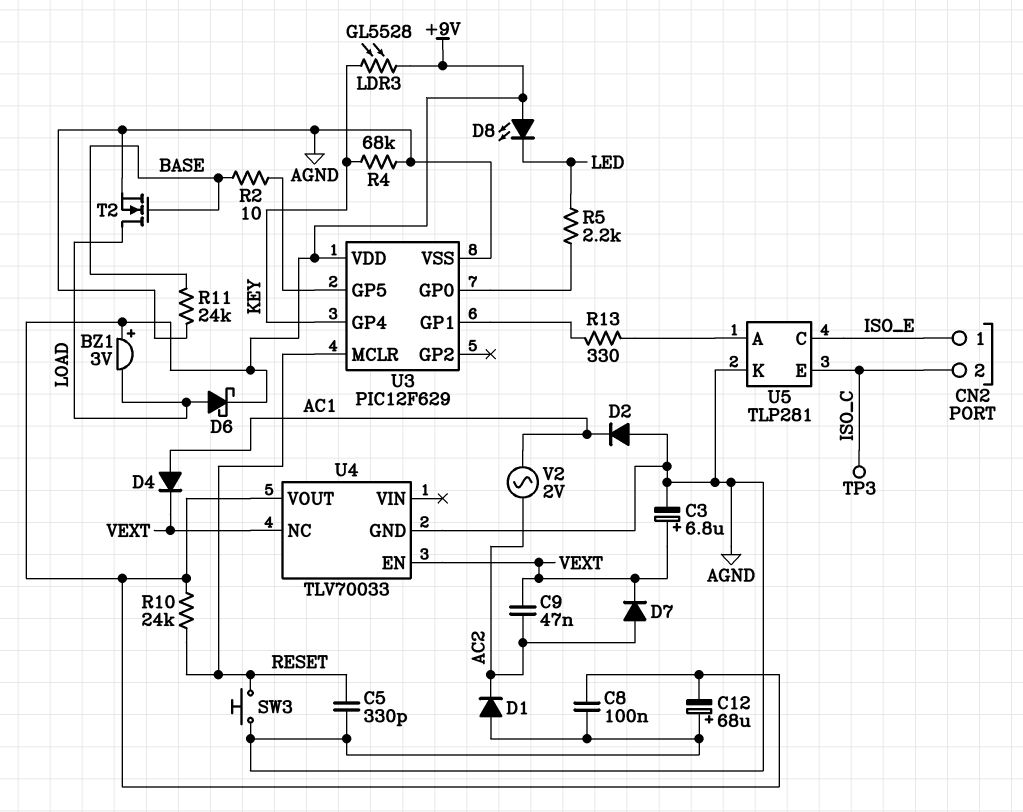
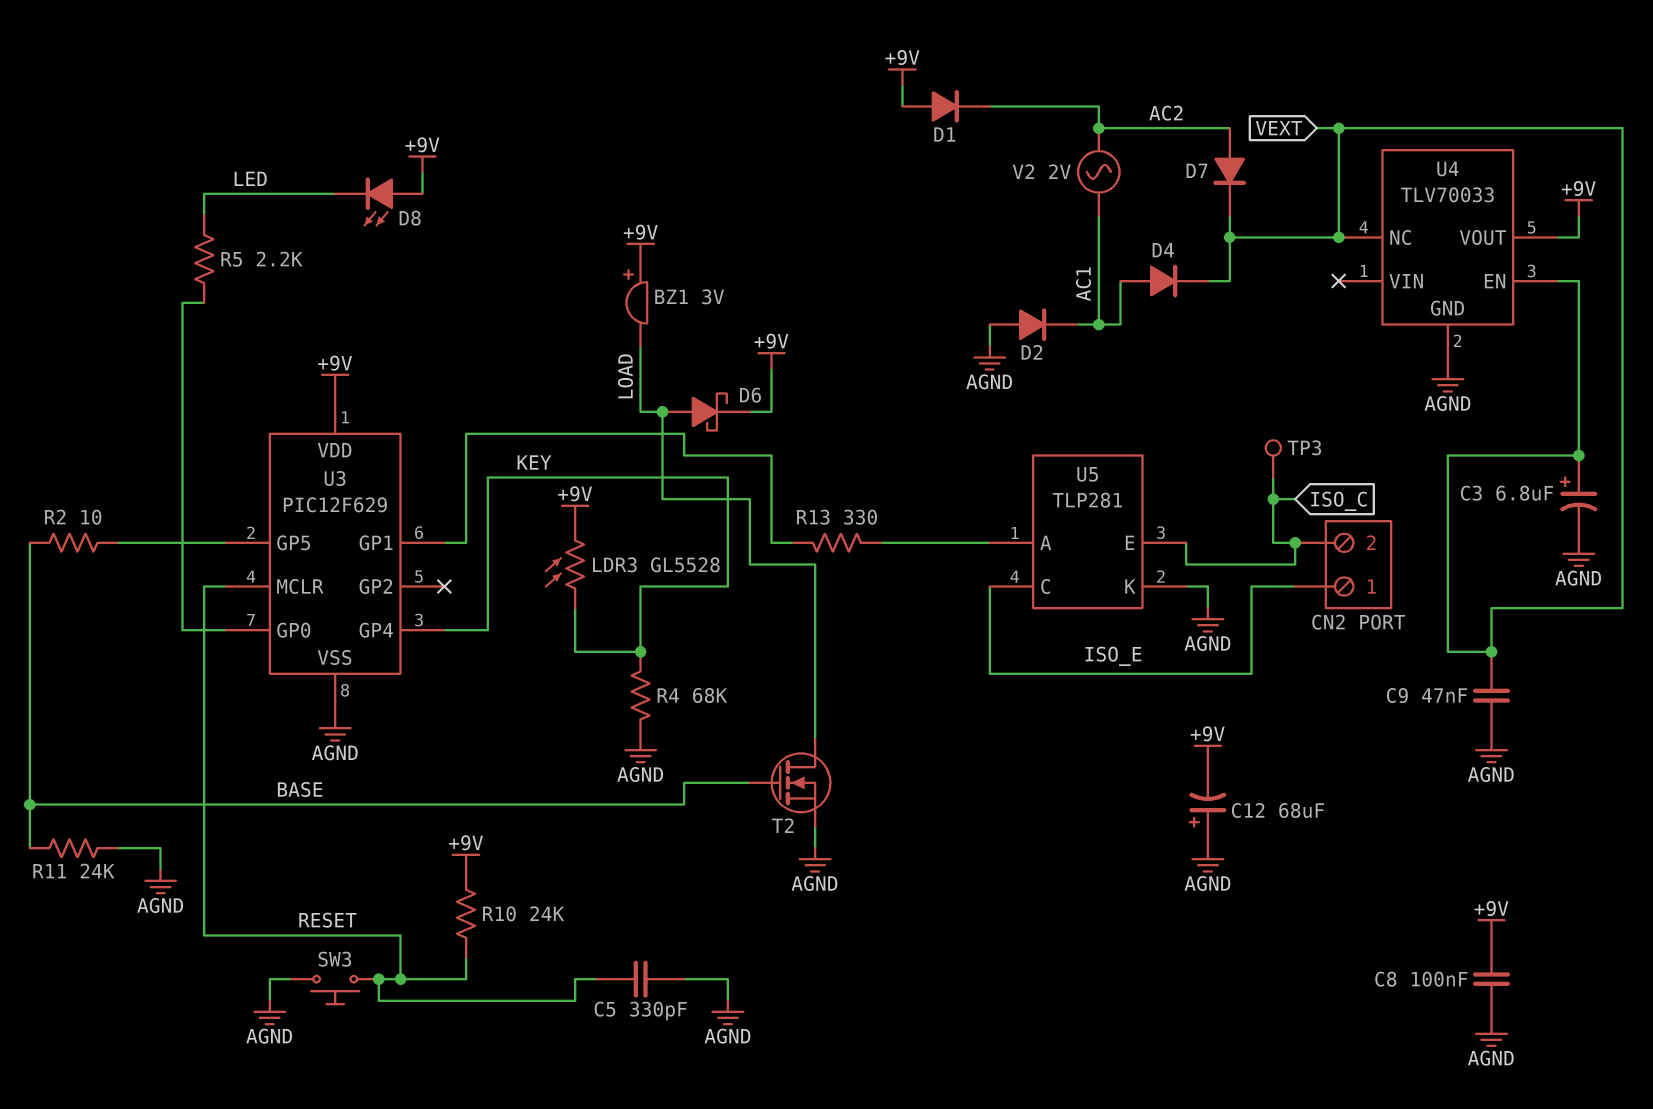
C9: 47nF (AC2, VEXT) -> 47nF (AGND, VEXT)
D1: diode (A AGND, K AC2) -> diode (A +9V, K AC2)

